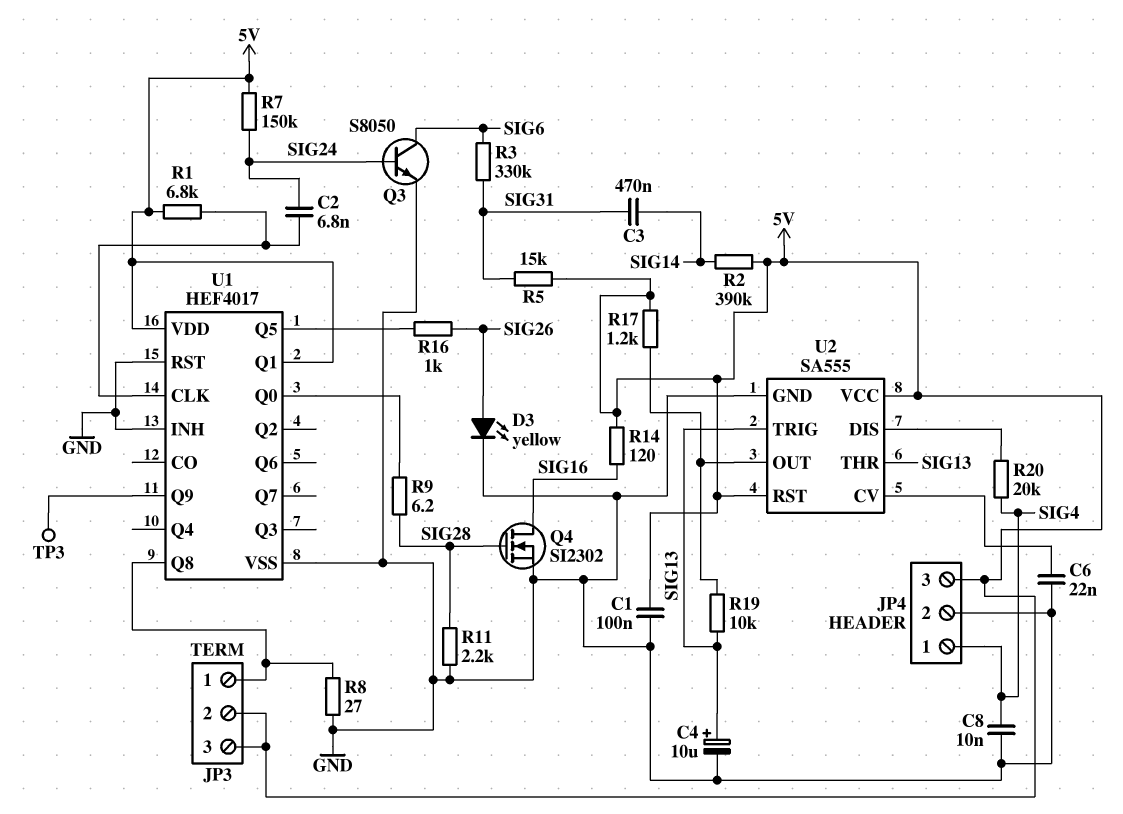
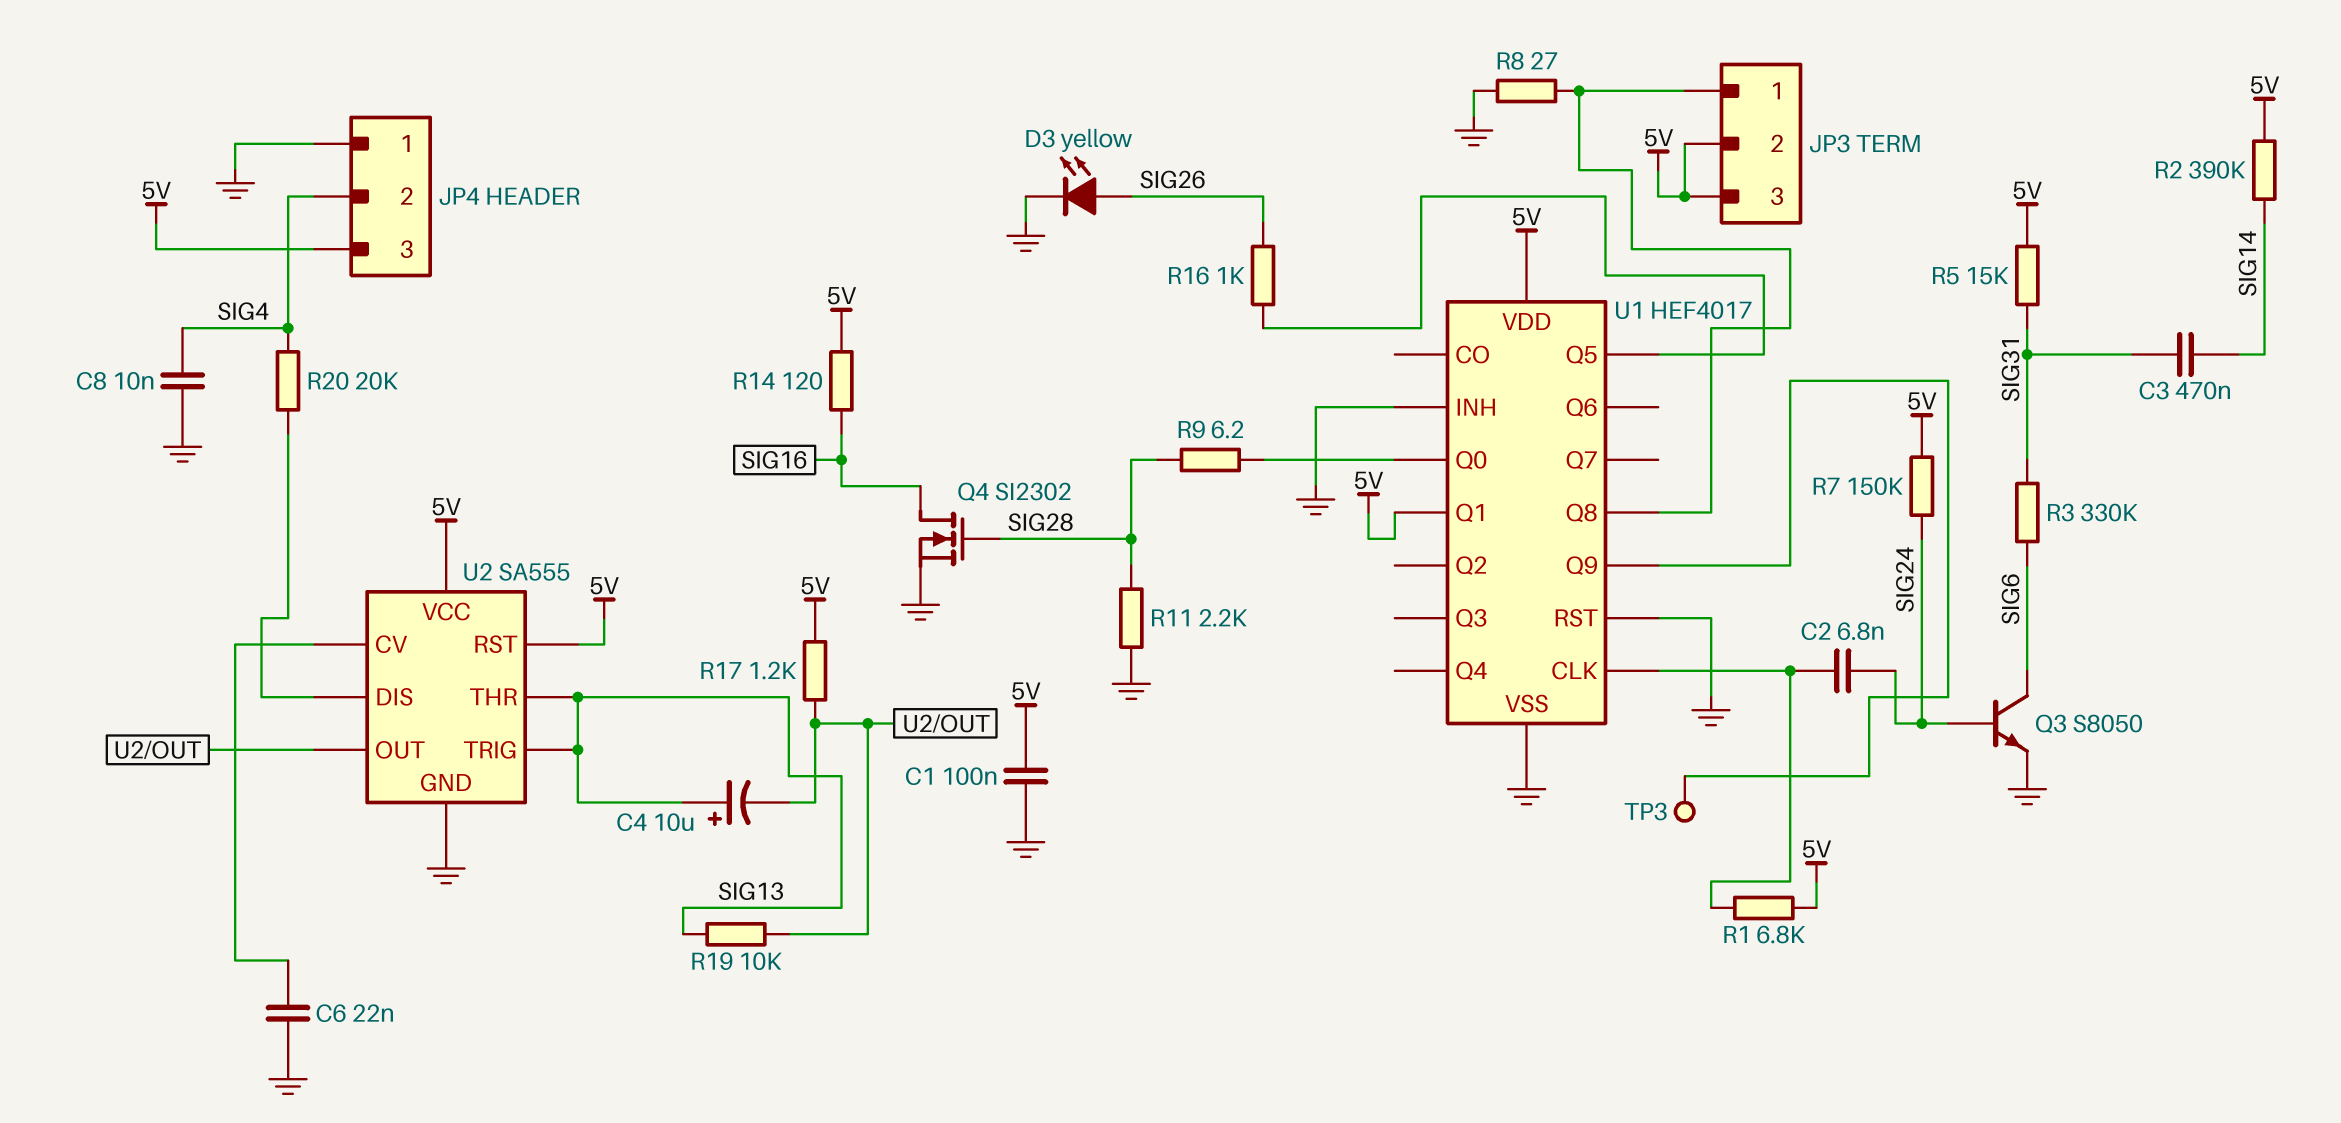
C4: 10uF (plus SIG13, minus GND) -> 10uF (plus SIG13, minus U2/OUT)
JP4 pin 1: SIG4 -> GND
JP4 pin 2: GND -> SIG4

